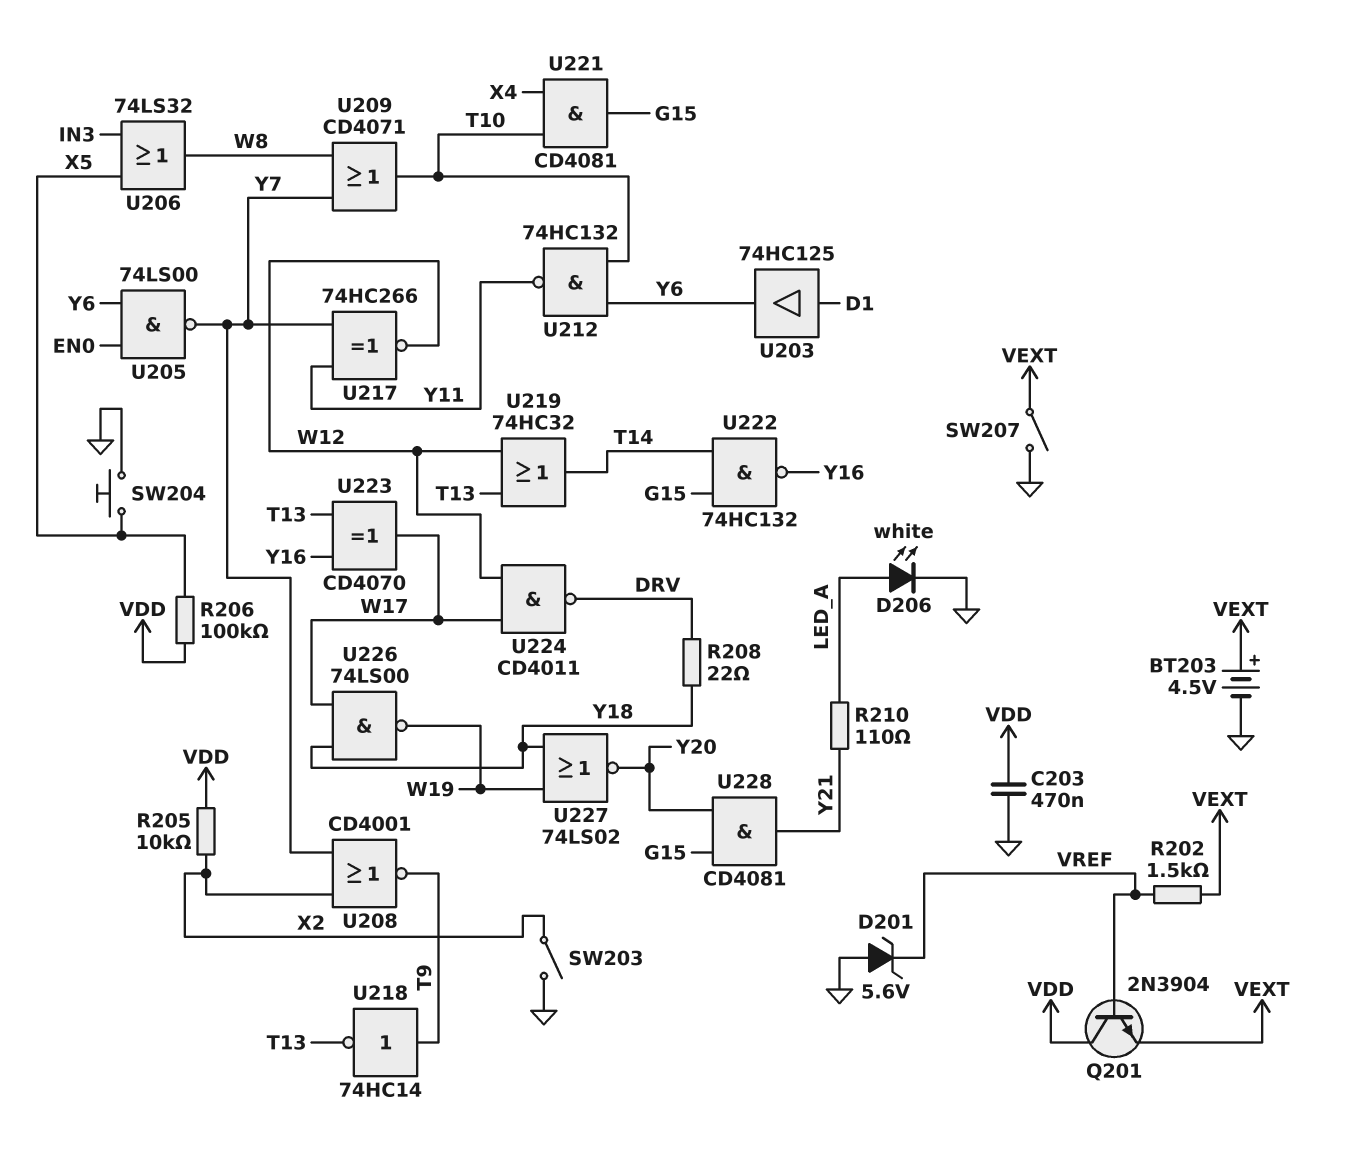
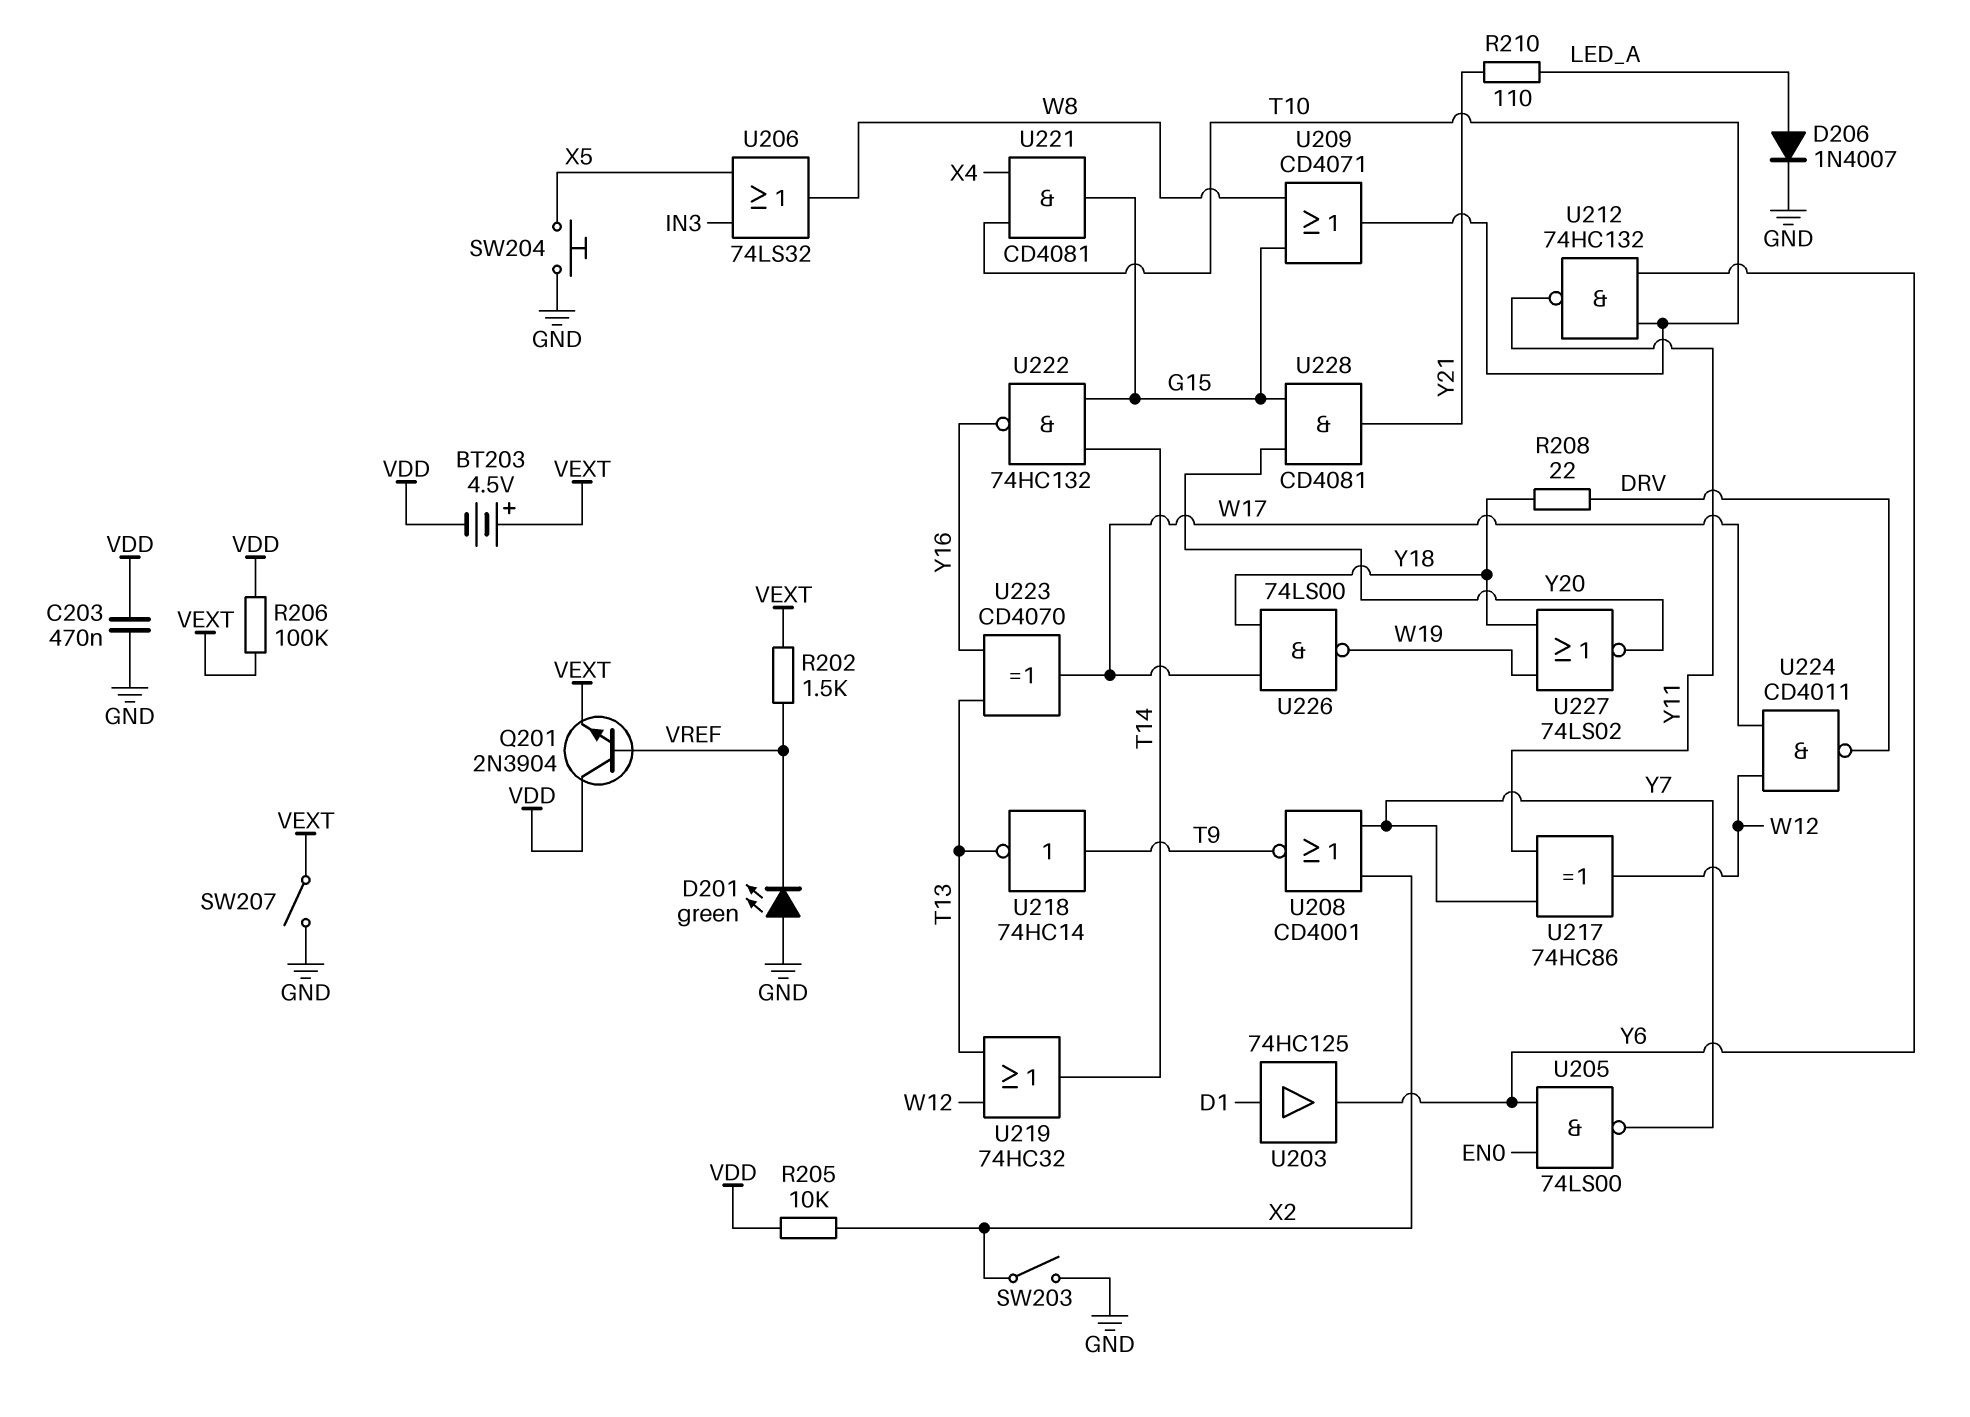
BT203: 4.5V (plus VEXT, minus GND) -> 4.5V (plus VEXT, minus VDD)
D201: zener 5.6V (A GND, K VREF) -> LED green (A GND, K VREF)
D206: LED white (A LED_A, K GND) -> diode 1N4007 (A LED_A, K GND)
R206: 100k (VDD, X5) -> 100k (VDD, VEXT)
U209: OR CD4071 (in W8, in Y7, out T10) -> OR CD4071 (in G15, in W8, out T10)
U217: XNOR 74HC266 (in Y7, in Y11, out W12) -> XOR 74HC86 (in Y7, in Y11, out W12)

